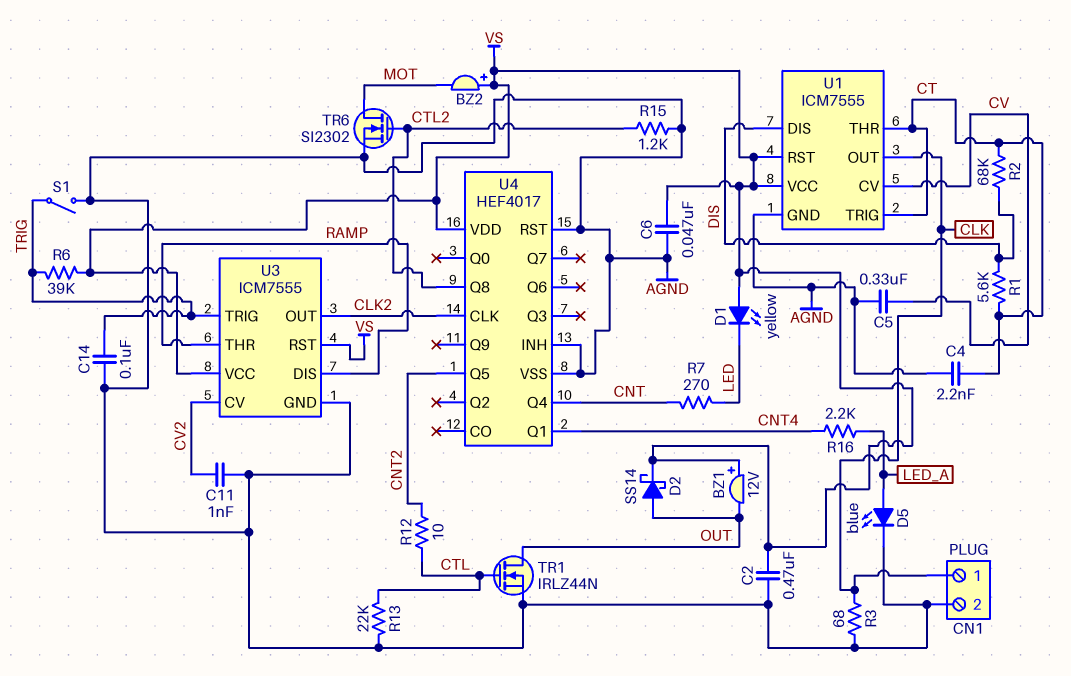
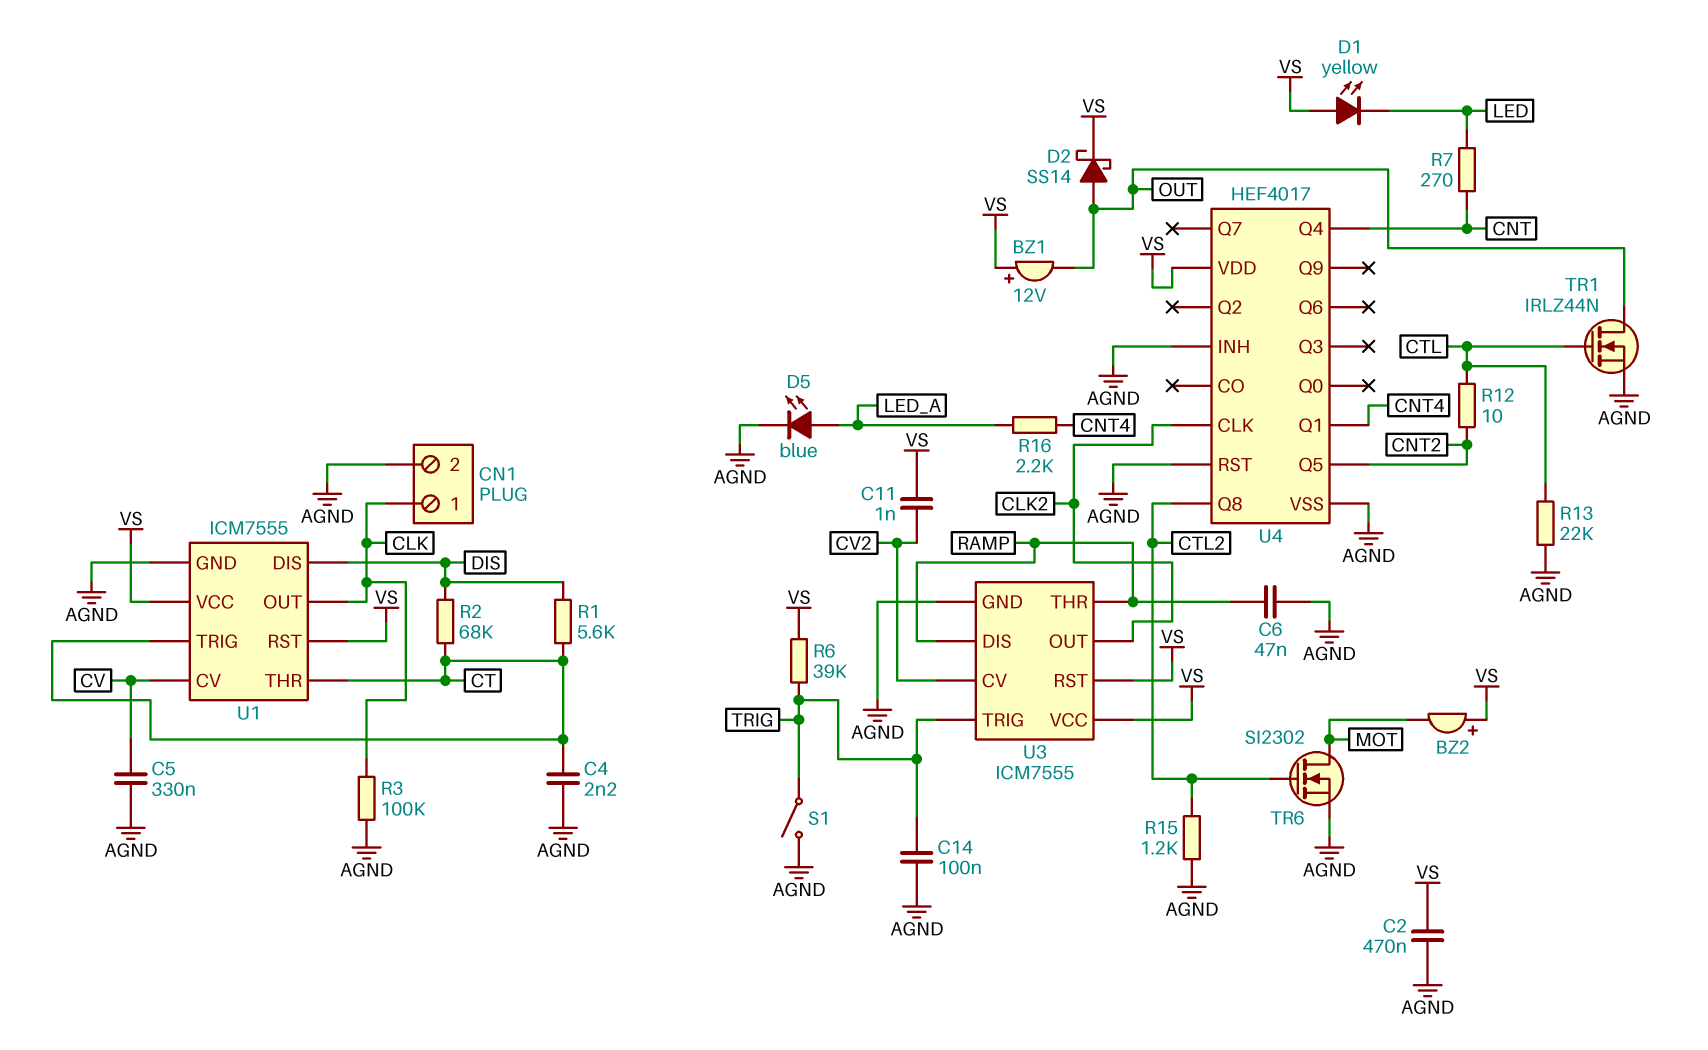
C6: 47nF (AGND, VS) -> 47nF (AGND, RAMP)
C11: 1nF (AGND, CV2) -> 1nF (CV2, VS)
R3: 68 (AGND, CLK) -> 100k (AGND, CLK)

